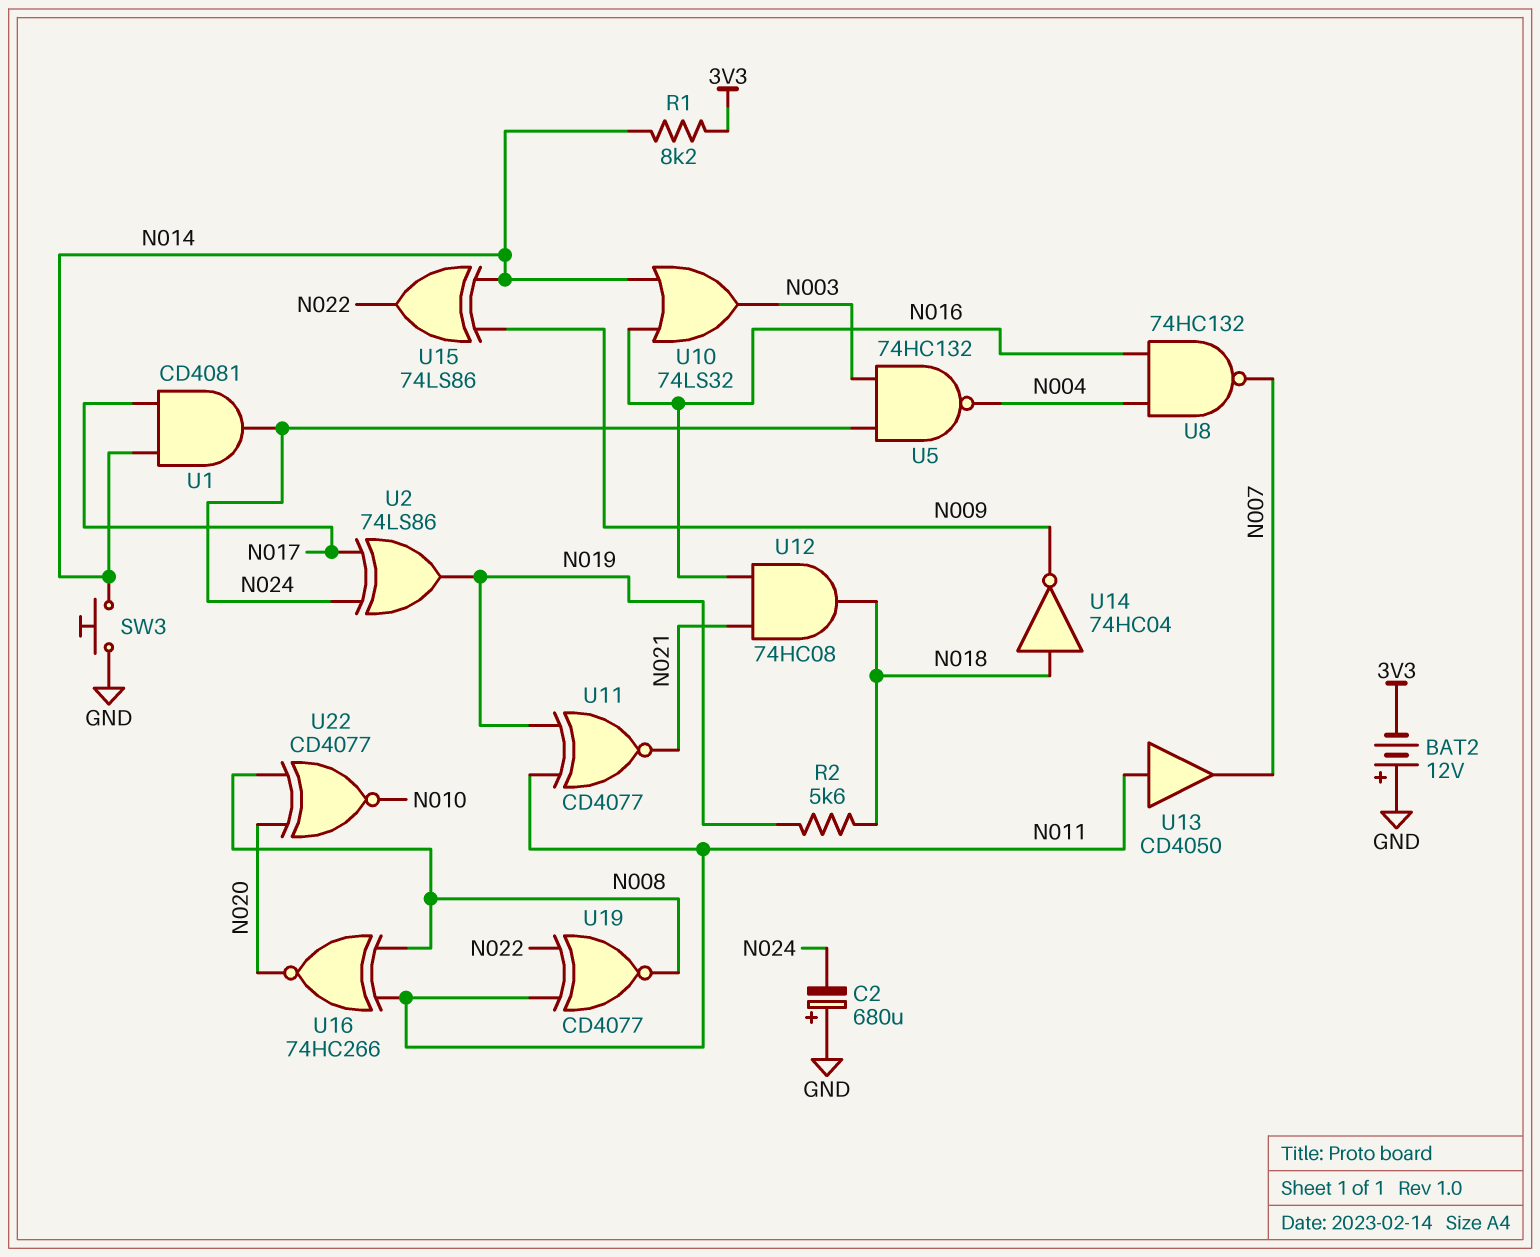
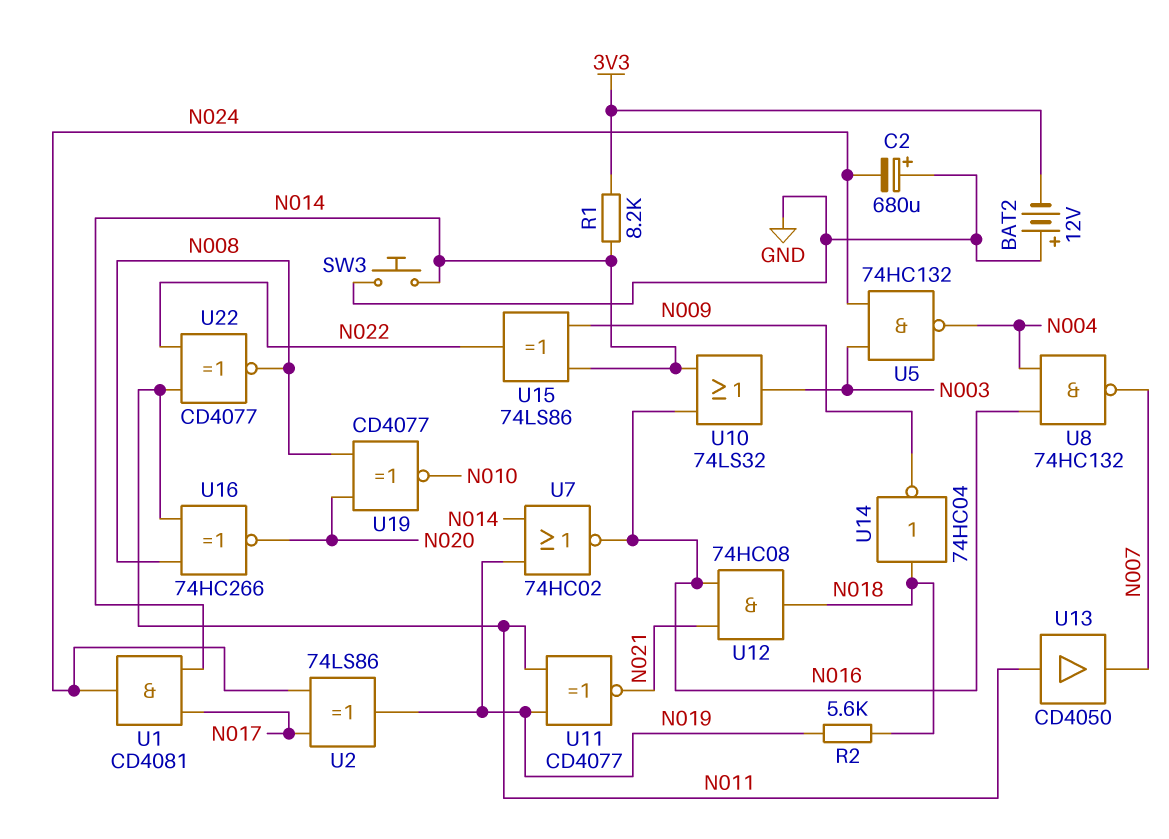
U7: none -> NOR 74HC02 (in N014, in N019, out N016)
U19: XNOR CD4077 (in N011, in N022, out N008) -> XNOR CD4077 (in N008, in N020, out N010)
U22: XNOR CD4077 (in N008, in N020, out N010) -> XNOR CD4077 (in N011, in N022, out N008)

